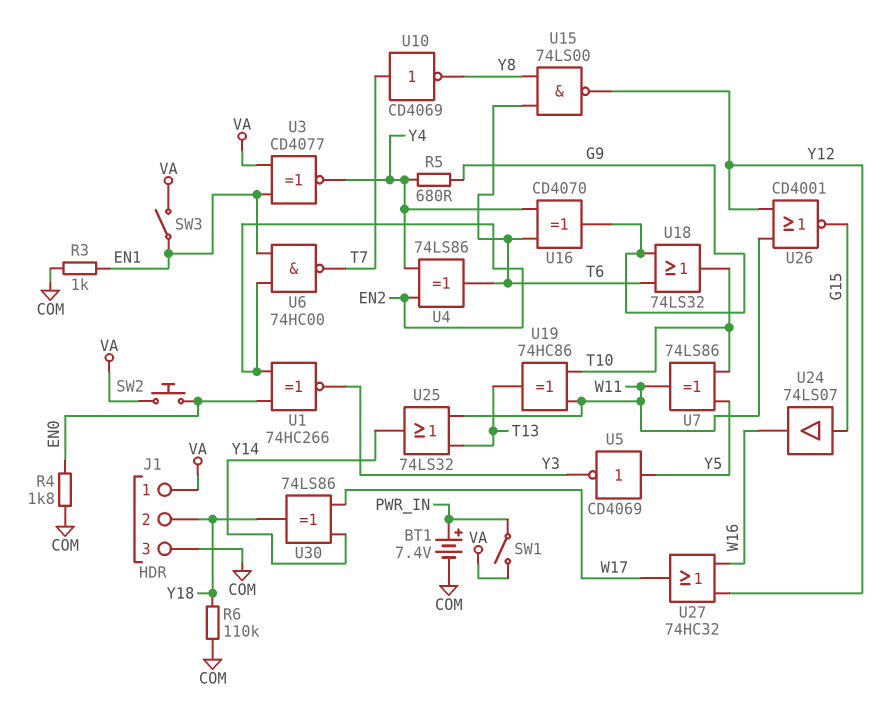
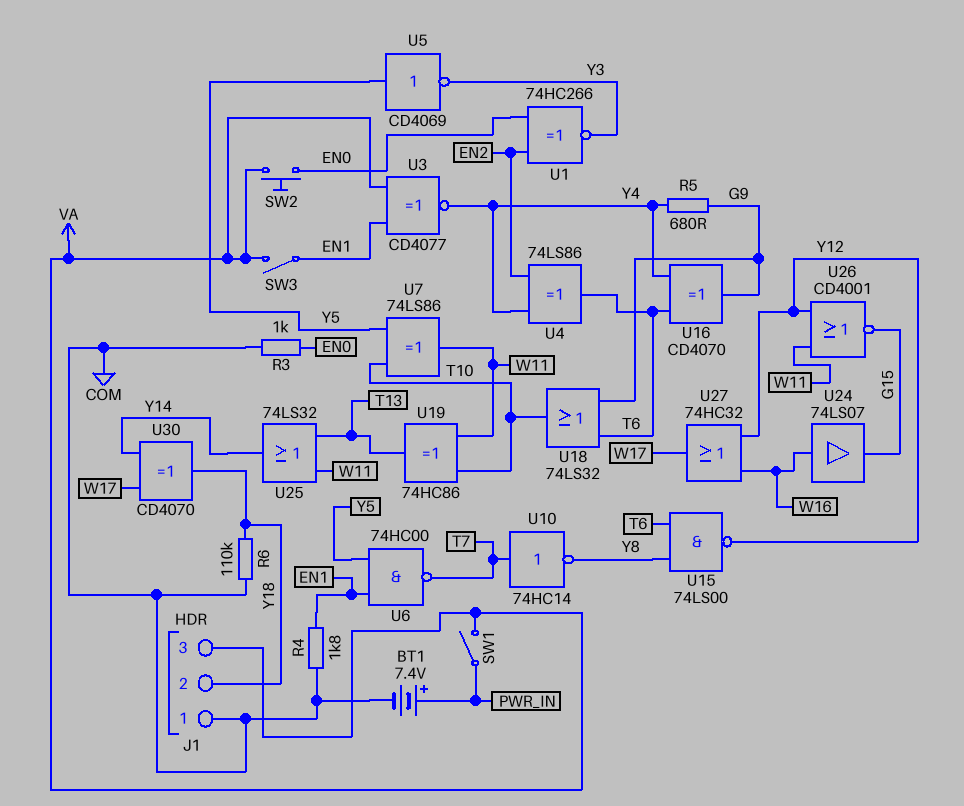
J1 pin 1: VA -> COM
J1 pin 3: COM -> VA
R3: 1k (COM, EN1) -> 1k (COM, EN0)
R4: 1.8k (COM, EN0) -> 1.8k (COM, EN1)
U6: NAND 74HC00 (in EN1, in EN2, out T7) -> NAND 74HC00 (in EN1, in Y5, out T7)
U10: NOT CD4069 (in T7, out Y8) -> NOT 74HC14 (in T7, out Y8)
U24: buffer 74LS07 (in G15, out W16) -> buffer 74LS07 (in W16, out G15)
U30: XOR 74LS86 (in W17, in Y14, out Y18) -> XOR CD4070 (in W17, in Y14, out Y18)

